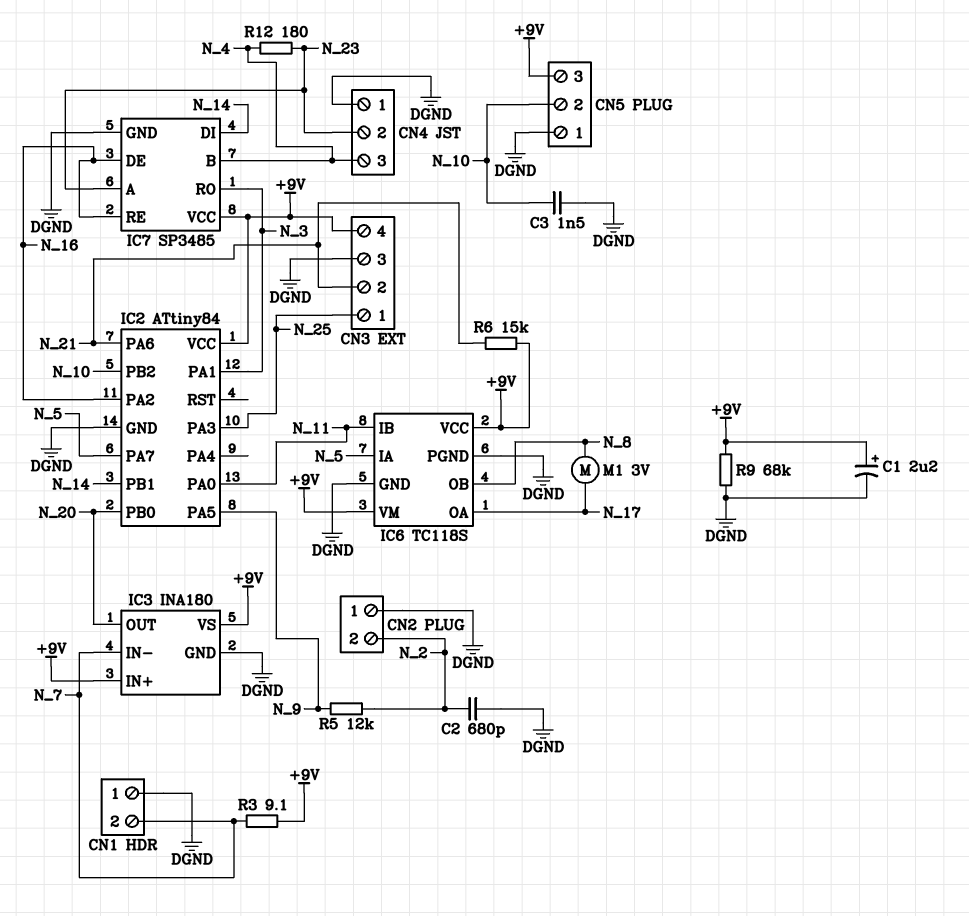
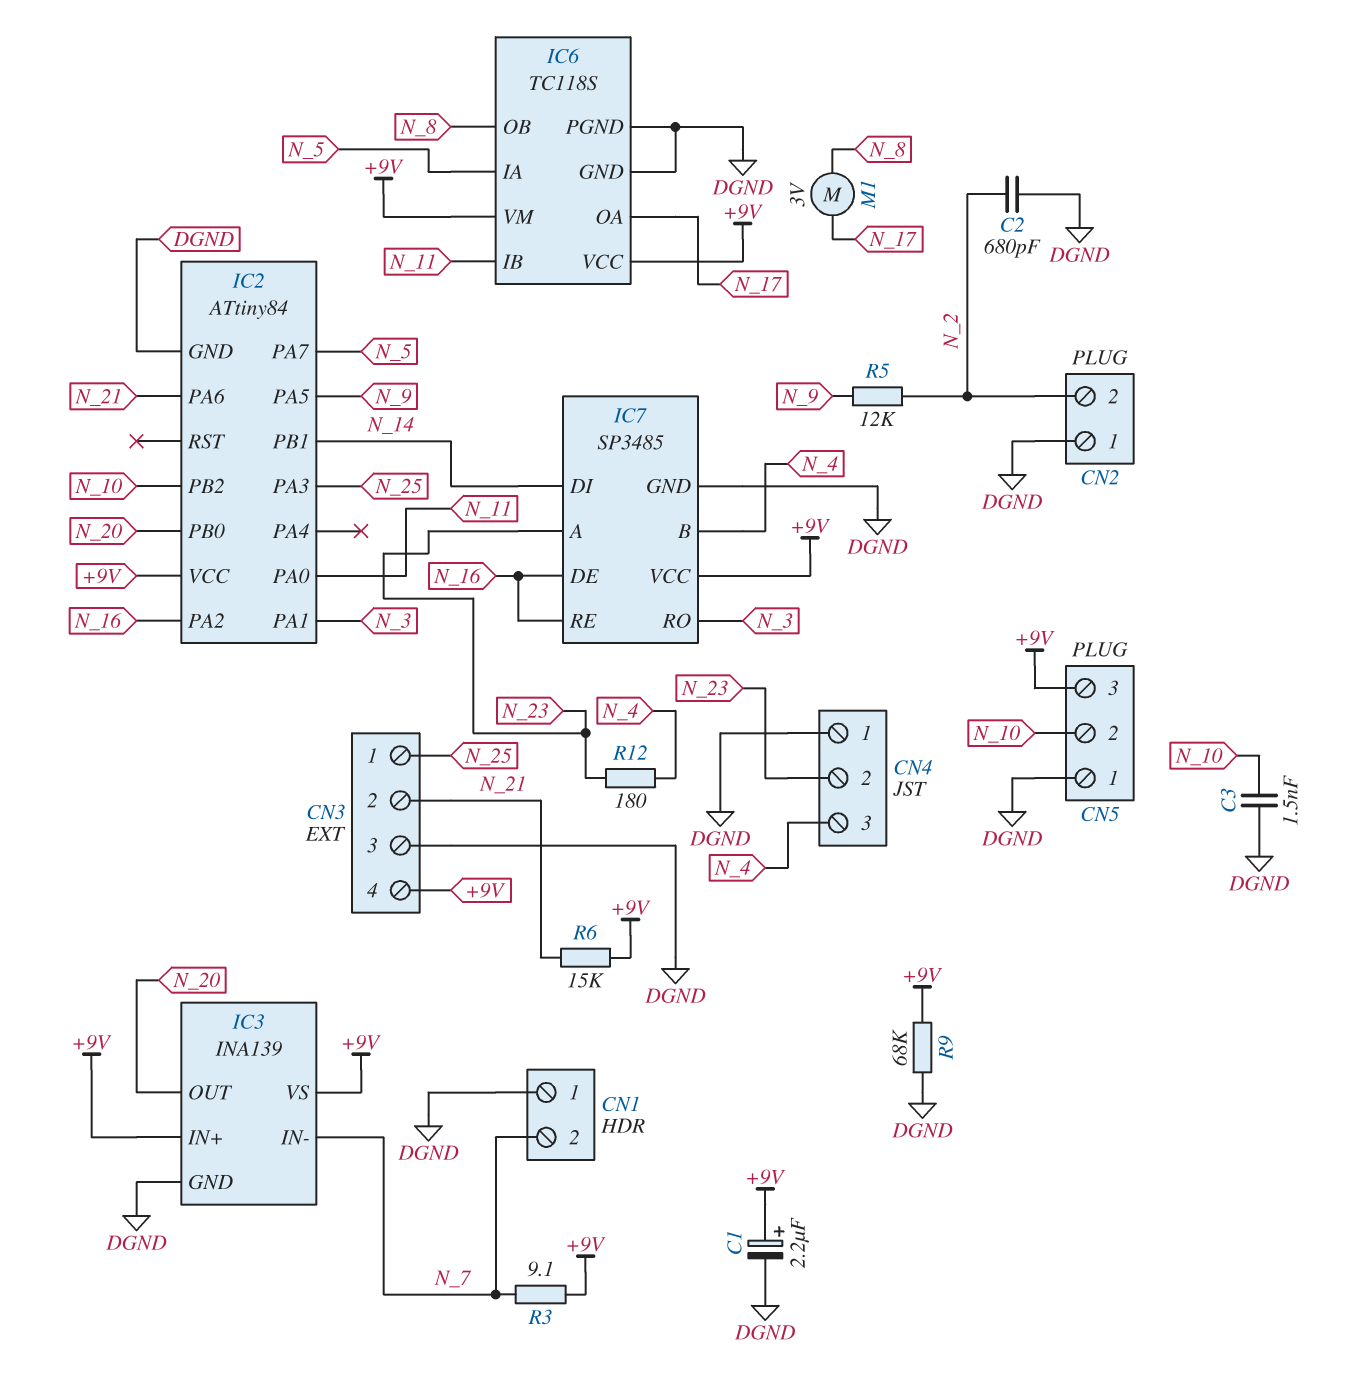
IC3: INA180 -> INA139

